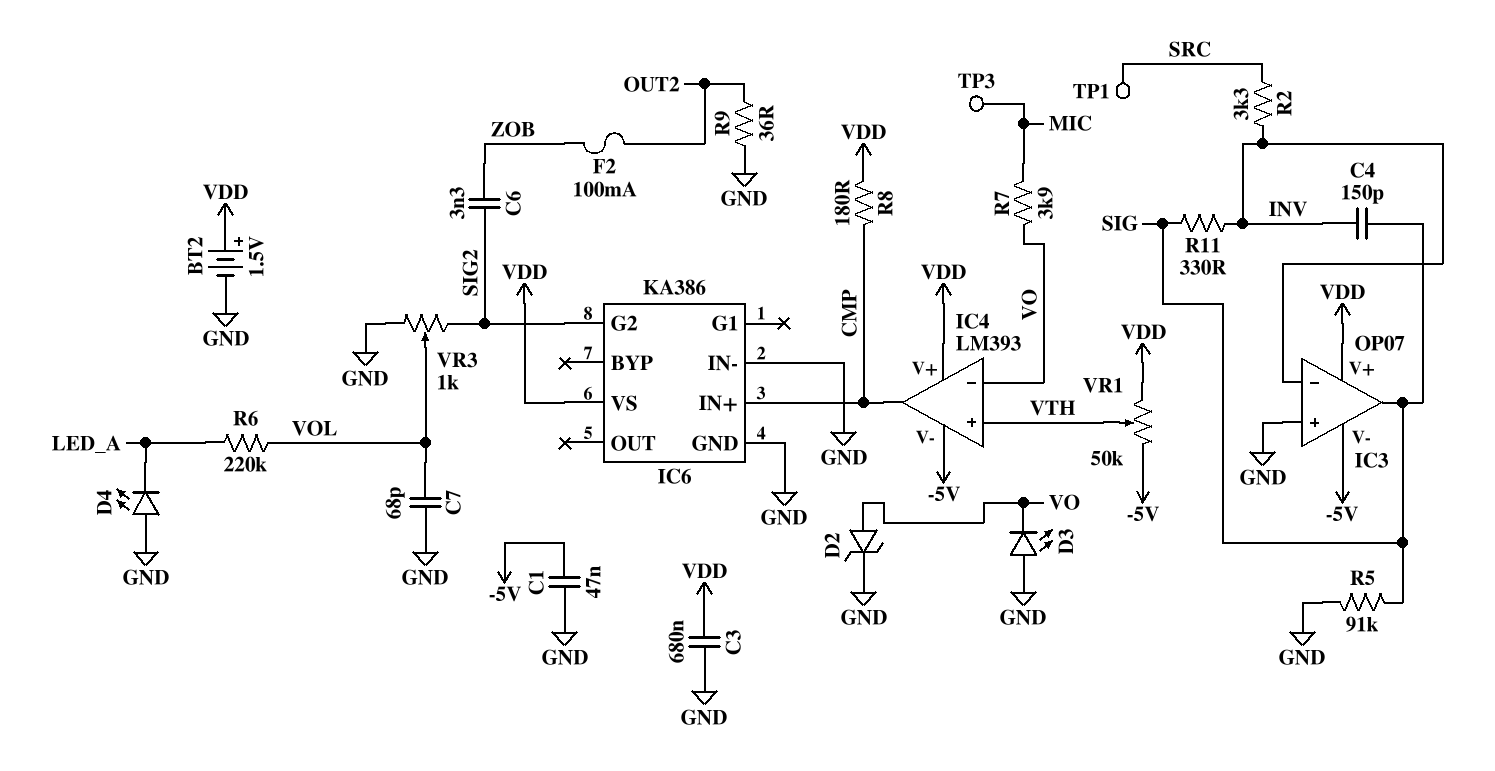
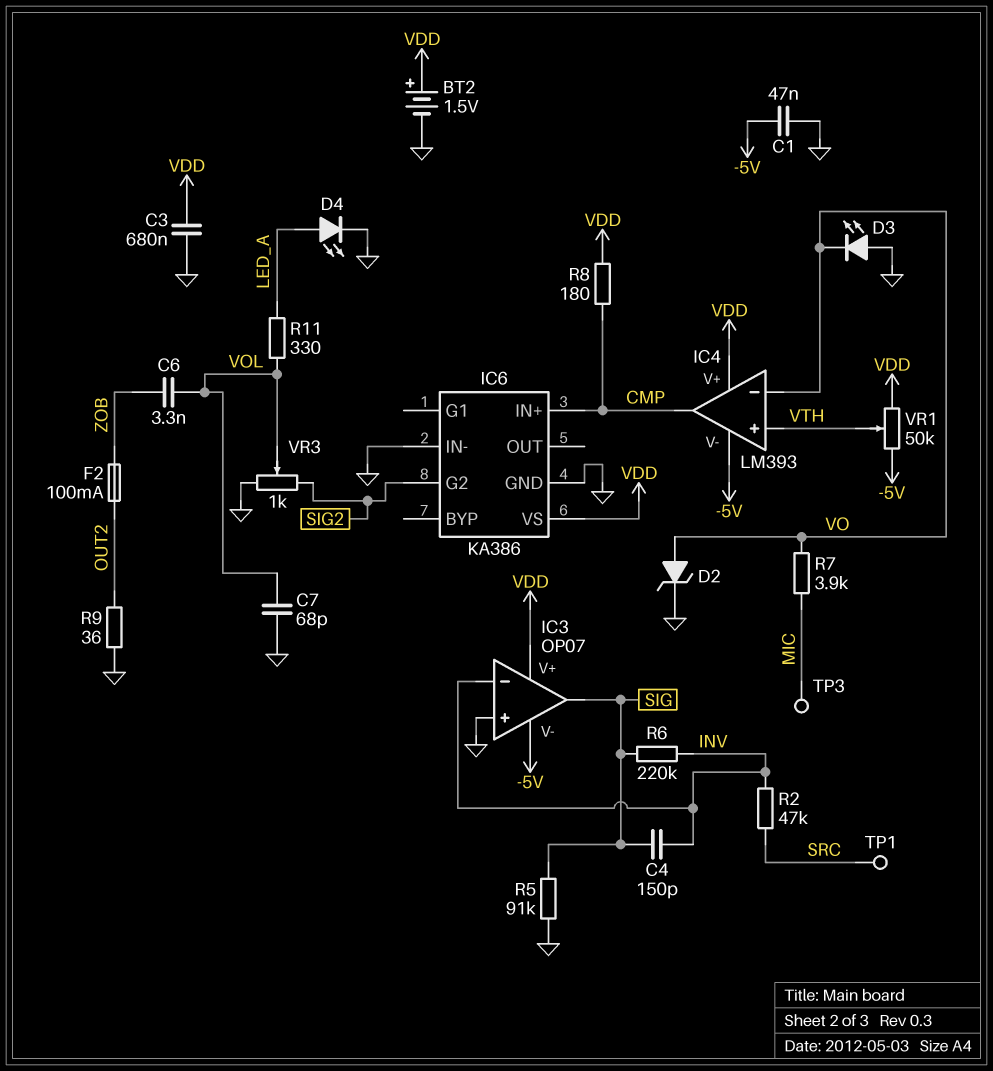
C6: 3.3nF (SIG2, ZOB) -> 3.3nF (VOL, ZOB)
D4: LED (A GND, K LED_A) -> LED (A LED_A, K GND)
R2: 3.3k (INV, SRC) -> 47k (INV, SRC)
R6: 220k (LED_A, VOL) -> 220k (INV, SIG)
R11: 330 (INV, SIG) -> 330 (LED_A, VOL)

